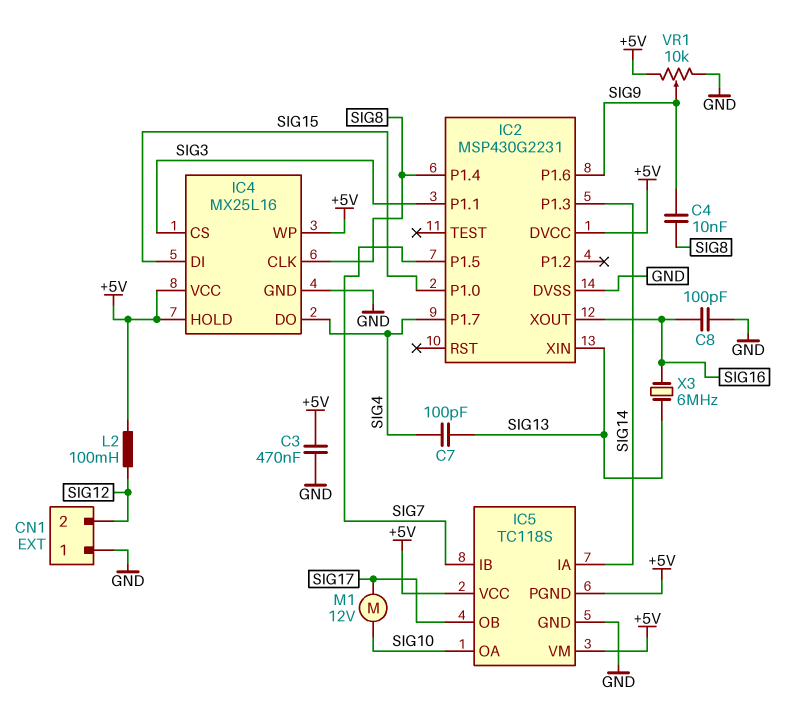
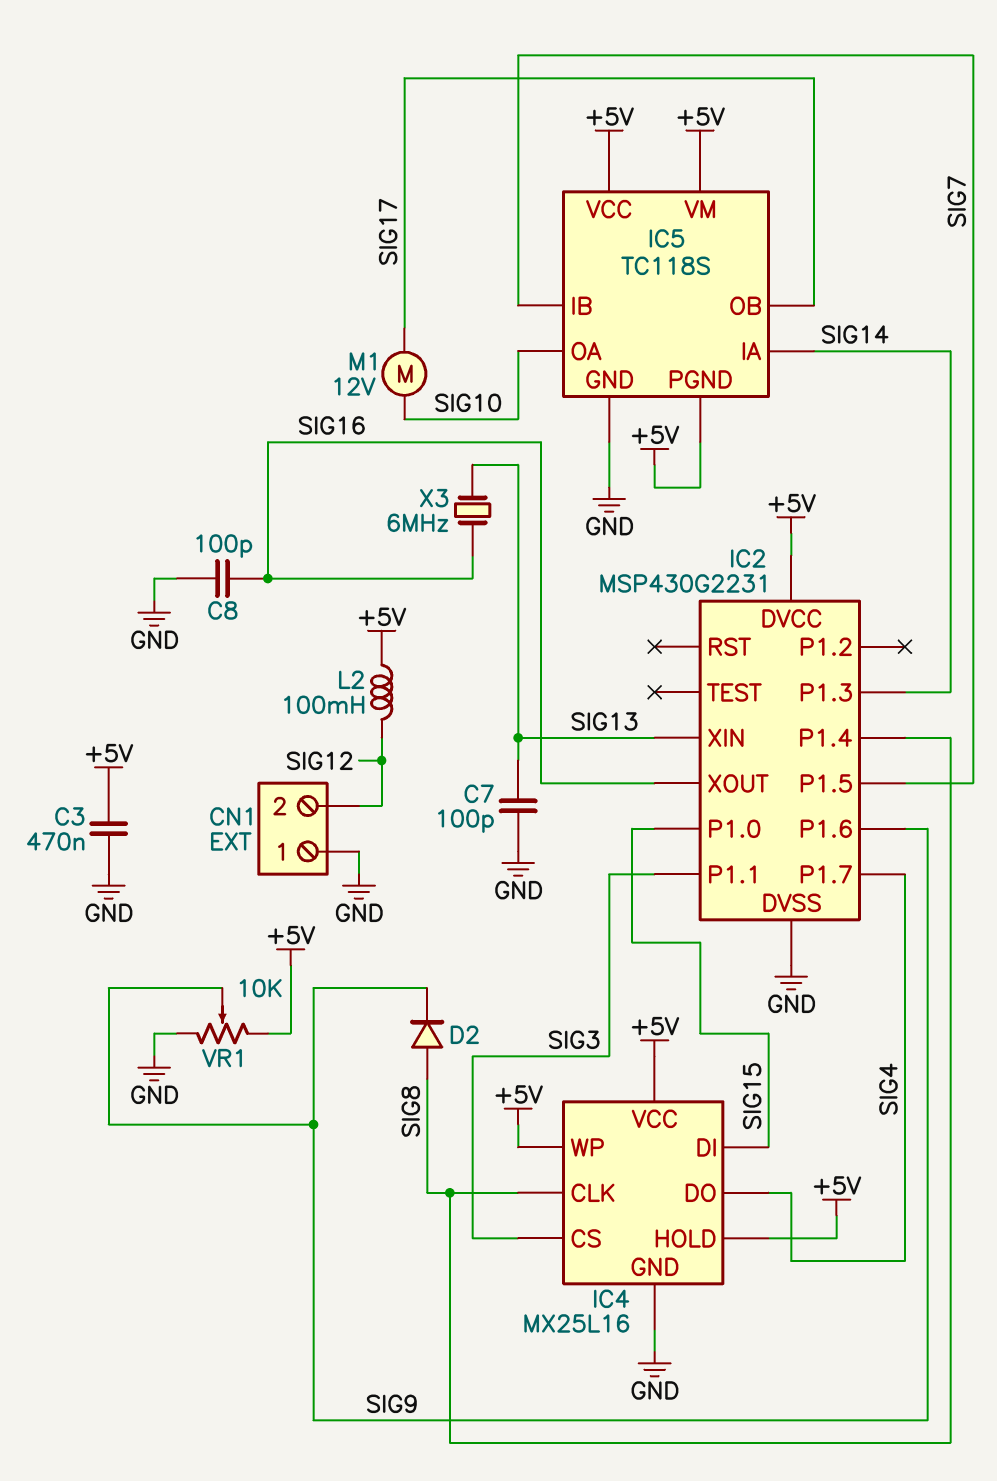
C4: 10nF (SIG8, SIG9) -> none
C7: 100pF (SIG4, SIG13) -> 100pF (GND, SIG13)
D2: none -> diode (A SIG8, K SIG9)

